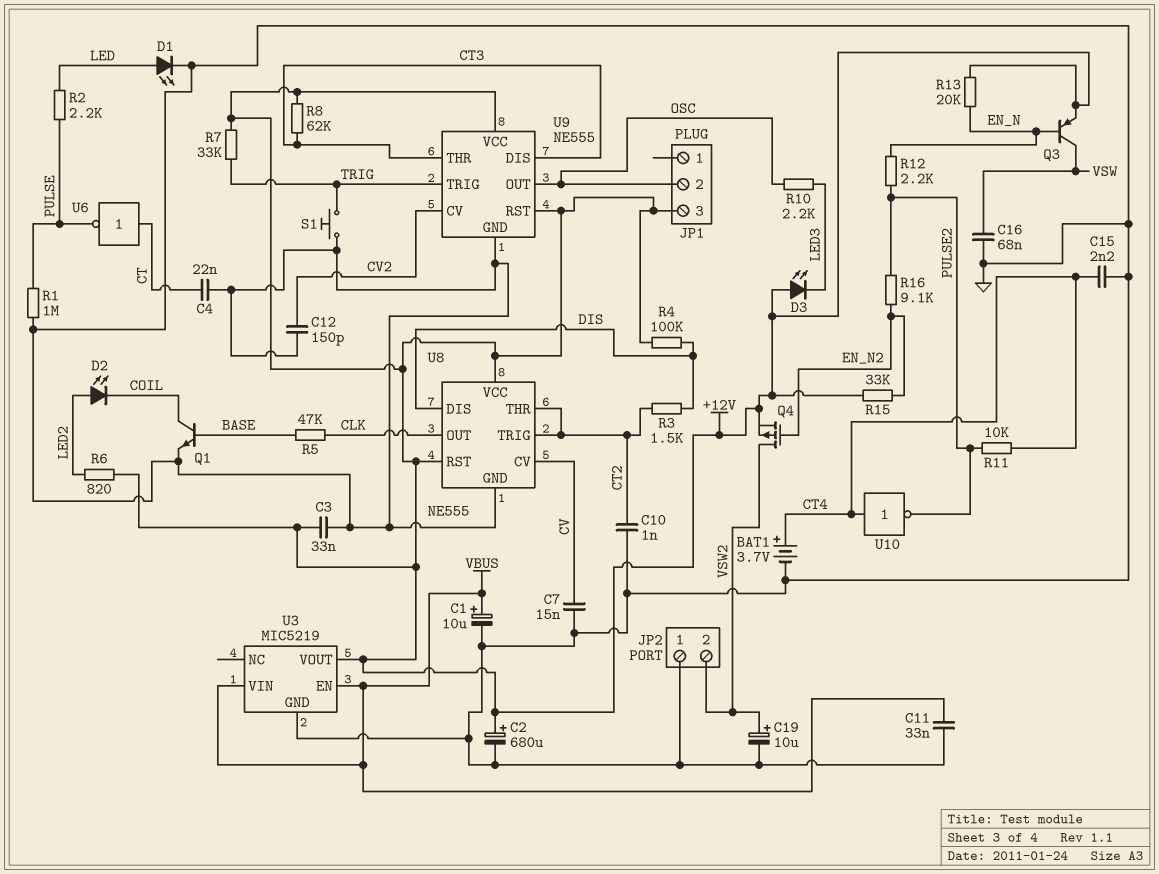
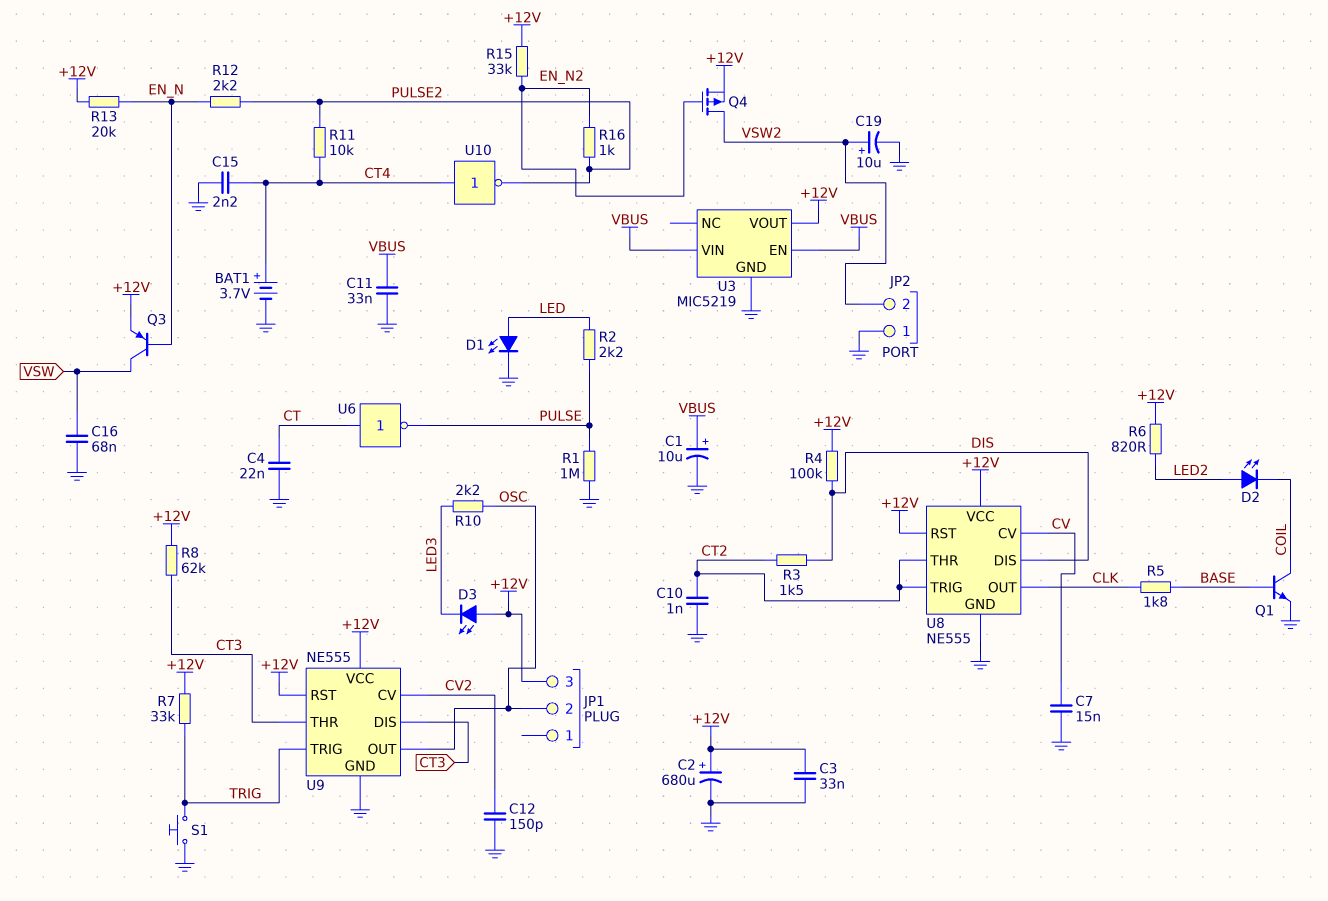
R5: 47k (BASE, CLK) -> 1.8k (BASE, CLK)
R16: 9.1k (EN_N2, PULSE2) -> 1k (EN_N2, PULSE2)

